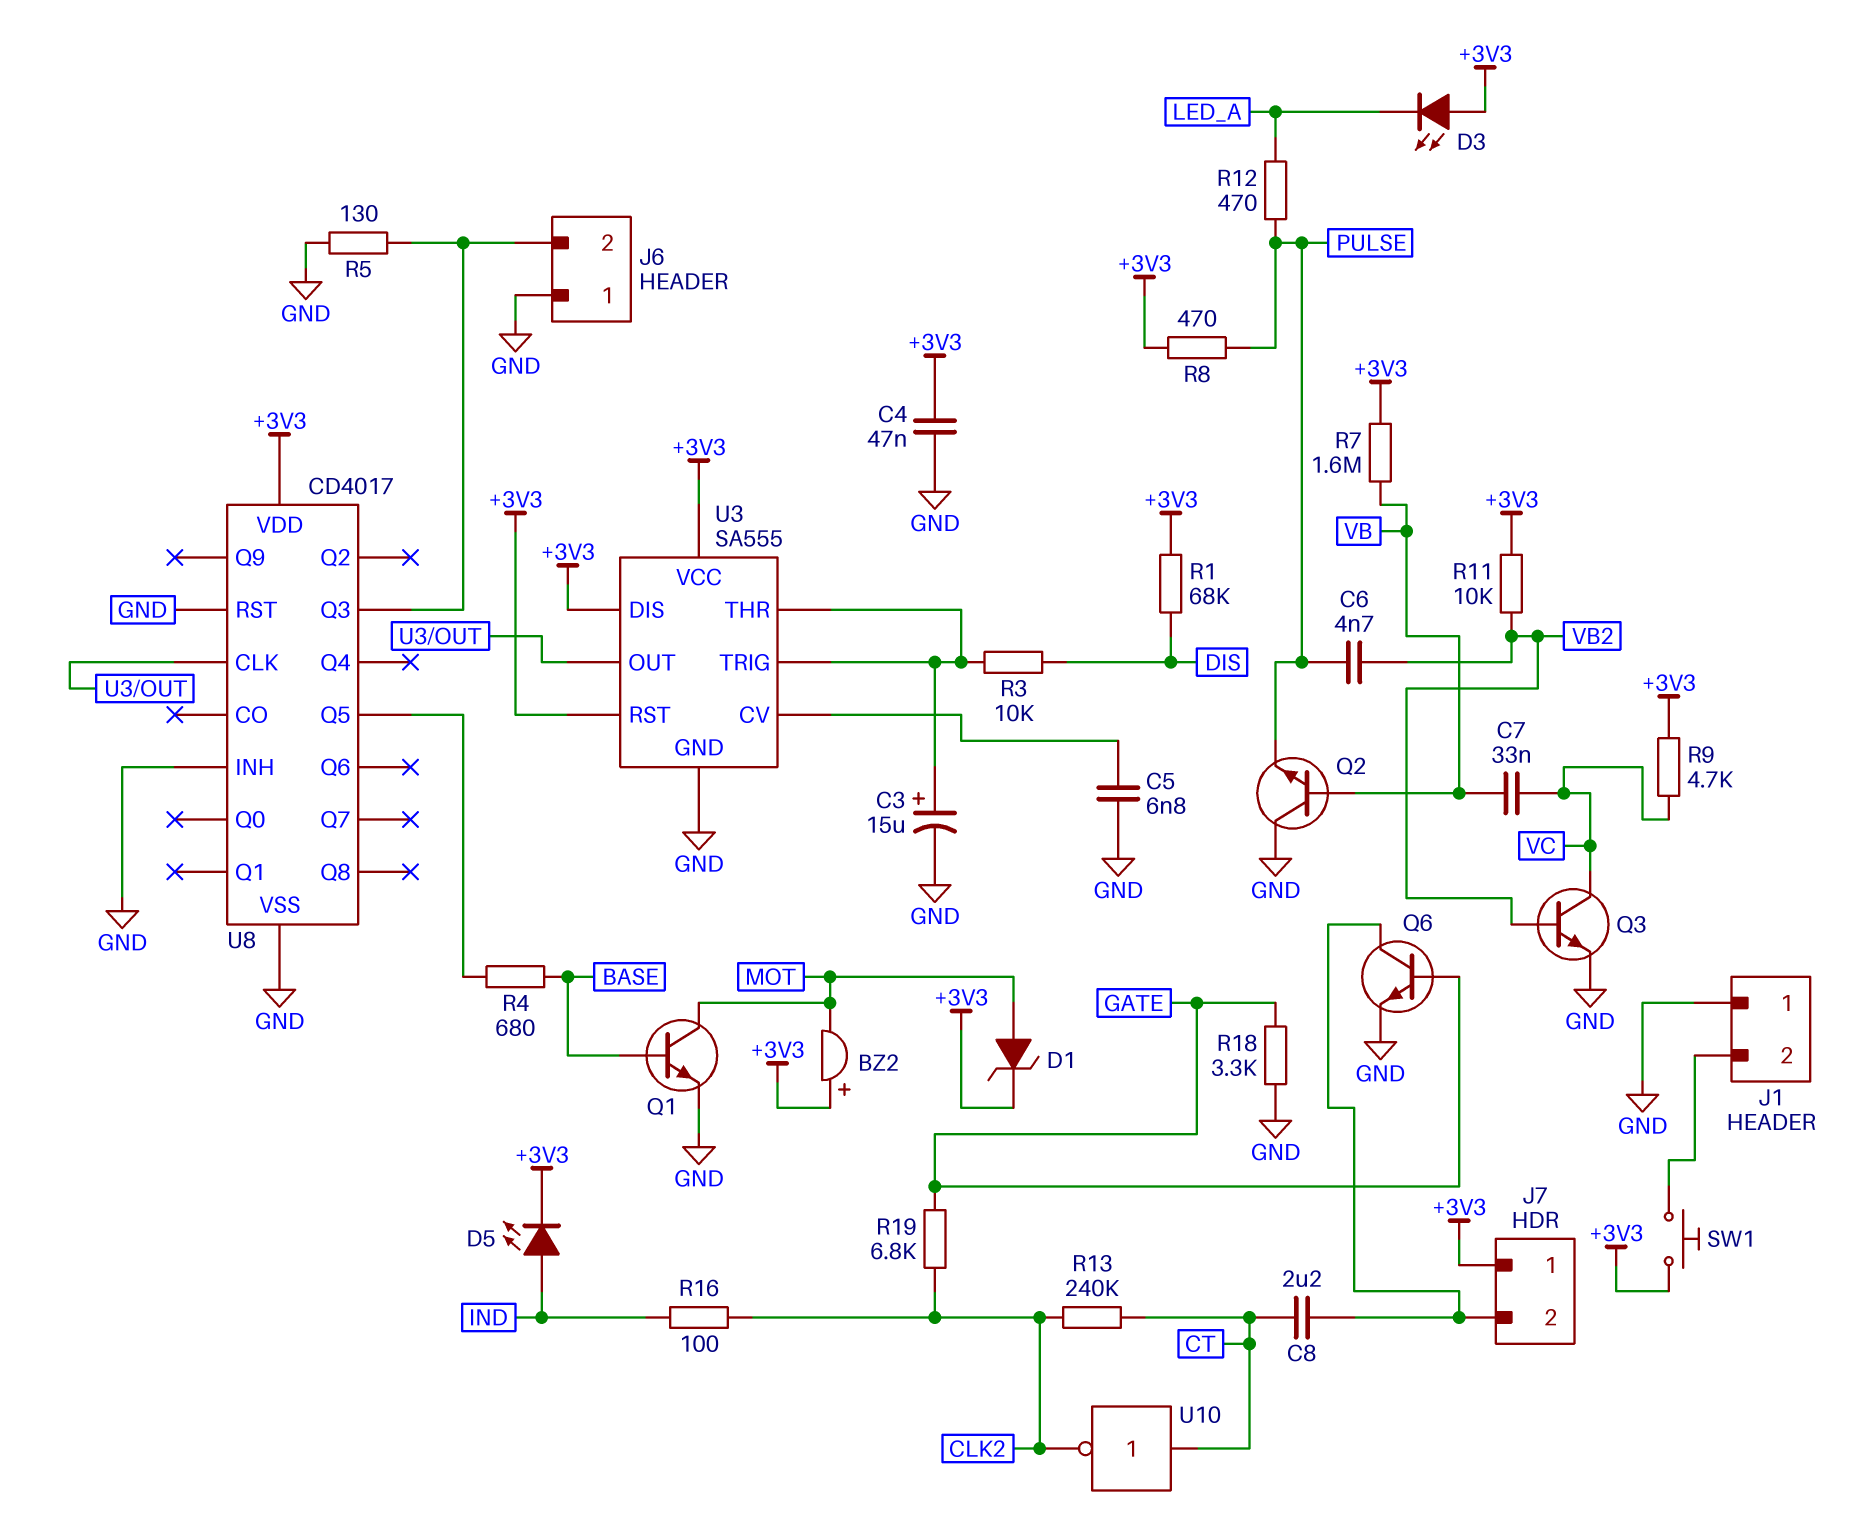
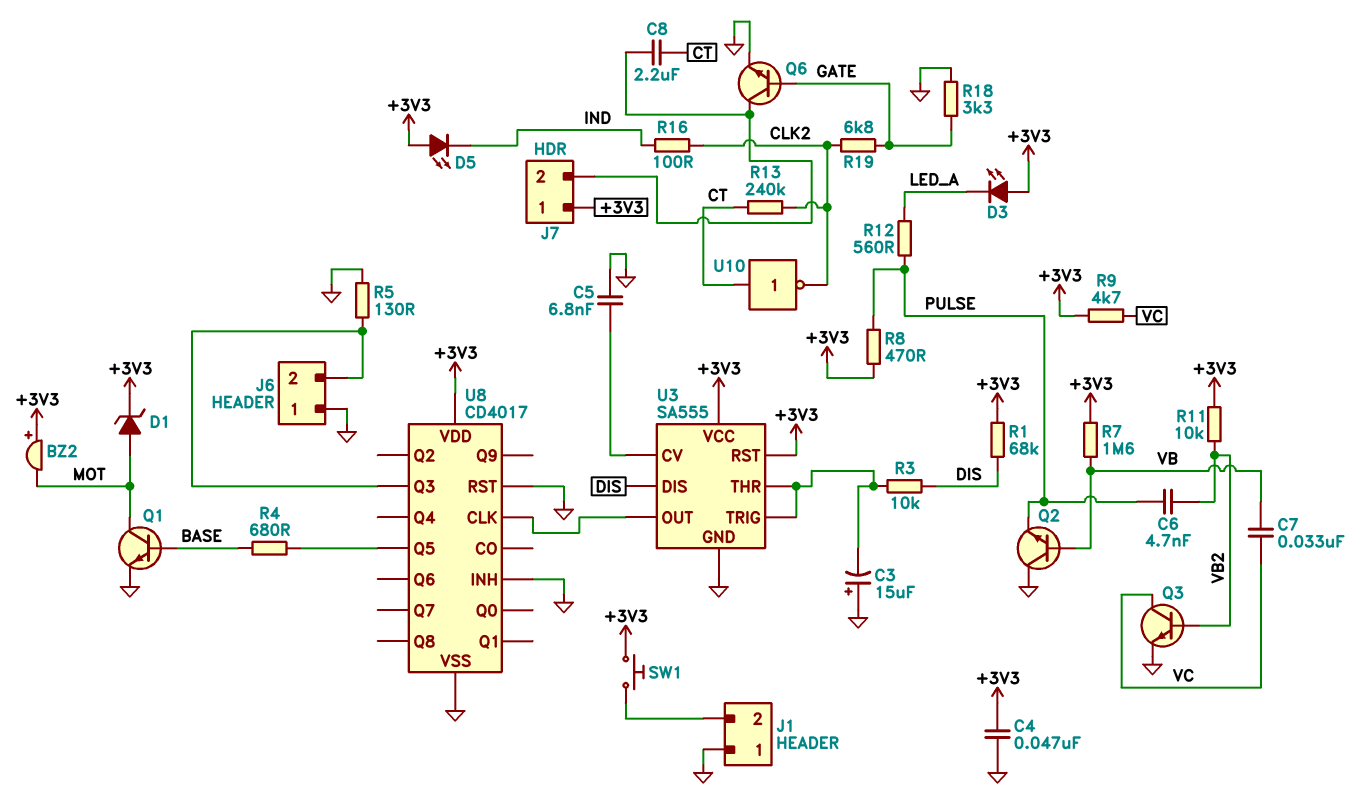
C3: 15uF (plus U3/THR, minus GND) -> 15uF (plus GND, minus U3/THR)
D5: LED (A IND, K +3V3) -> LED (A +3V3, K IND)
R12: 470 (LED_A, PULSE) -> 560 (LED_A, PULSE)
U3 pin DIS: +3V3 -> DIS

